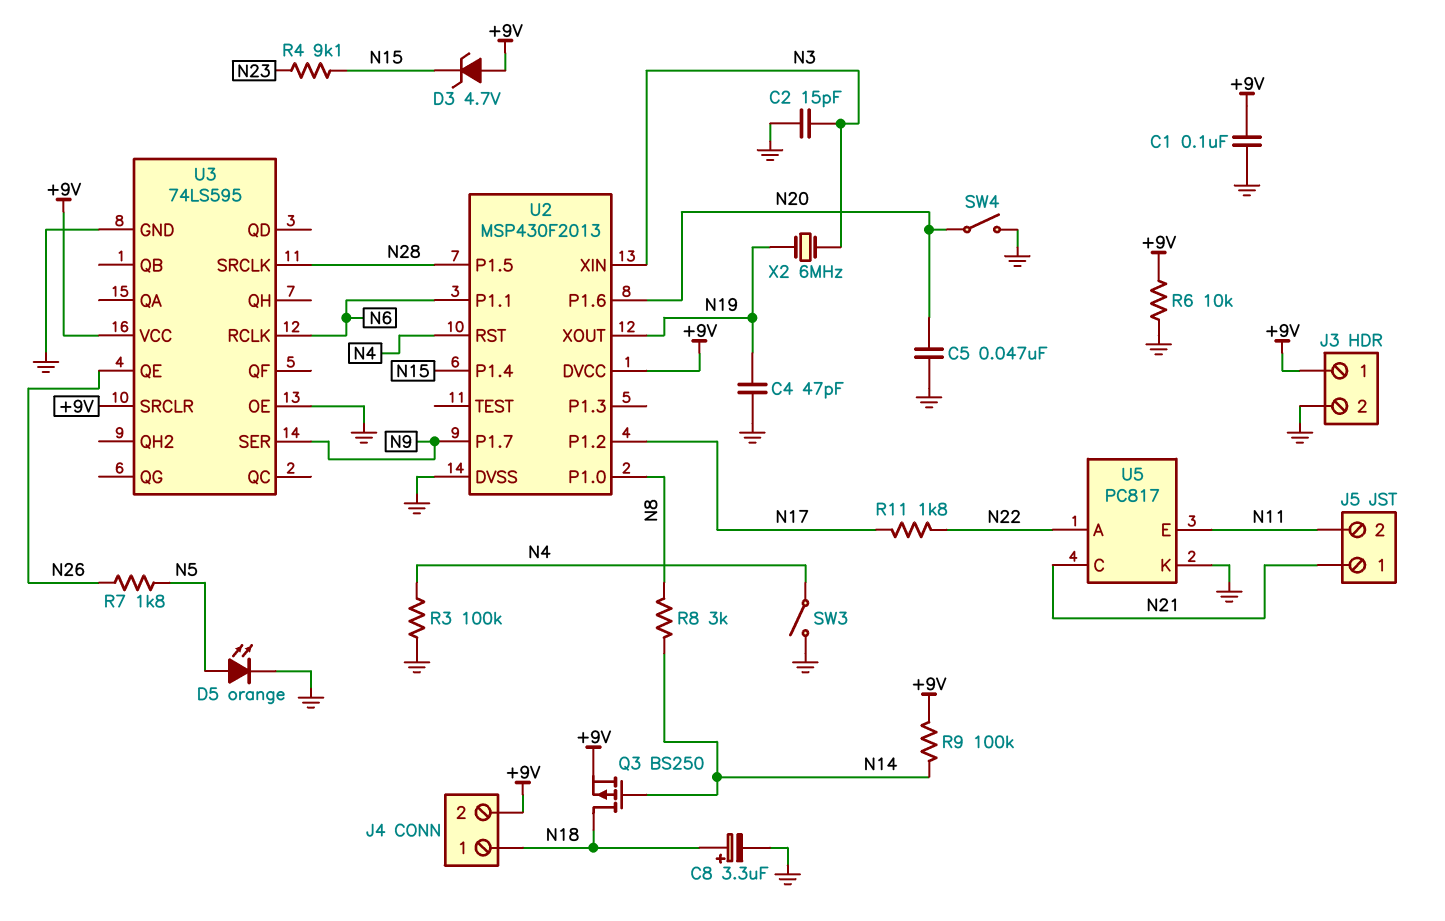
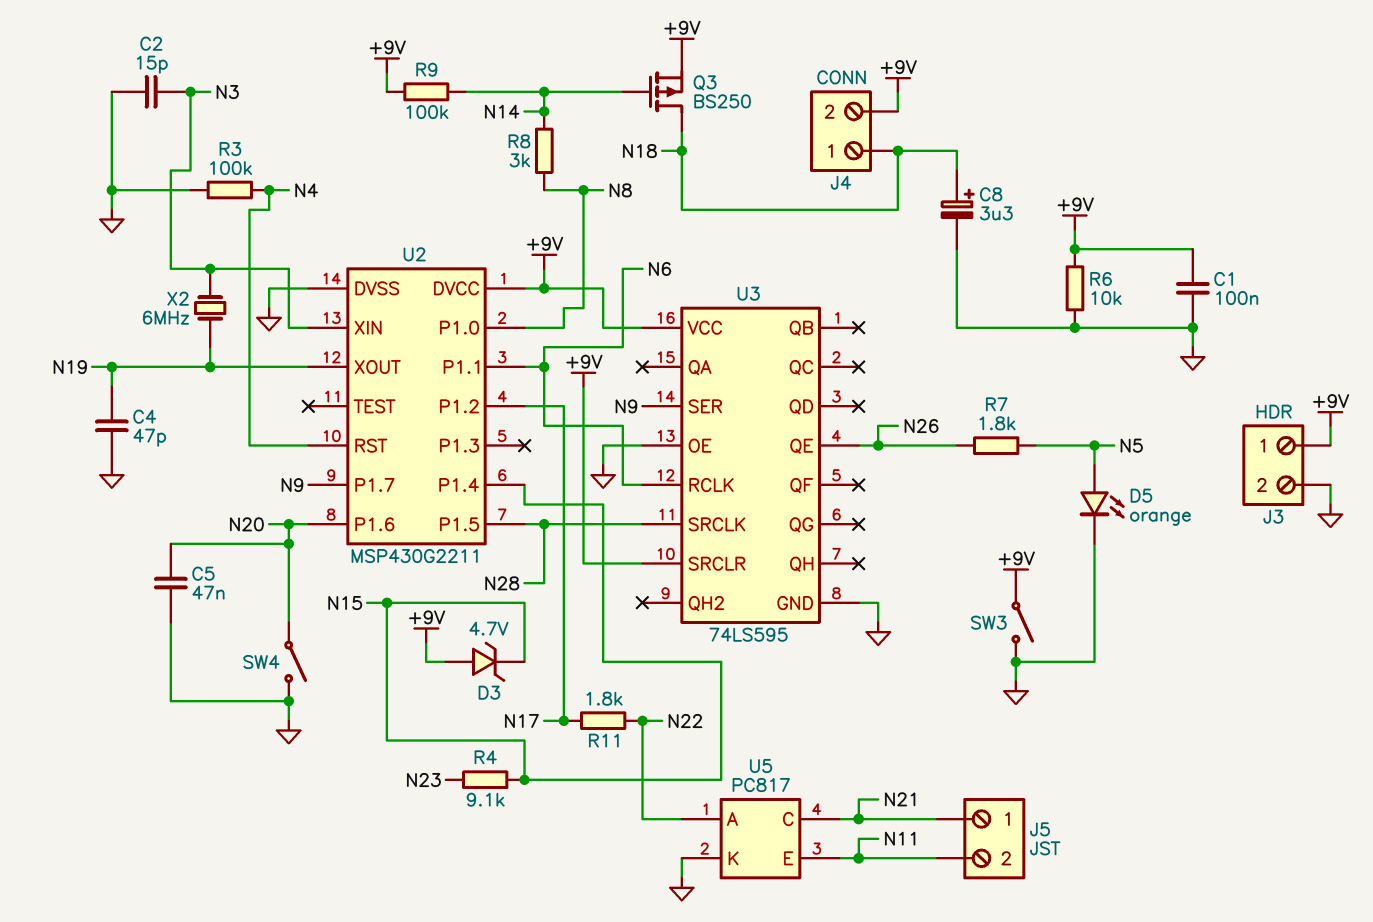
SW3: switch (GND, N4) -> switch (+9V, GND)
U2: MSP430F2013 -> MSP430G2211

